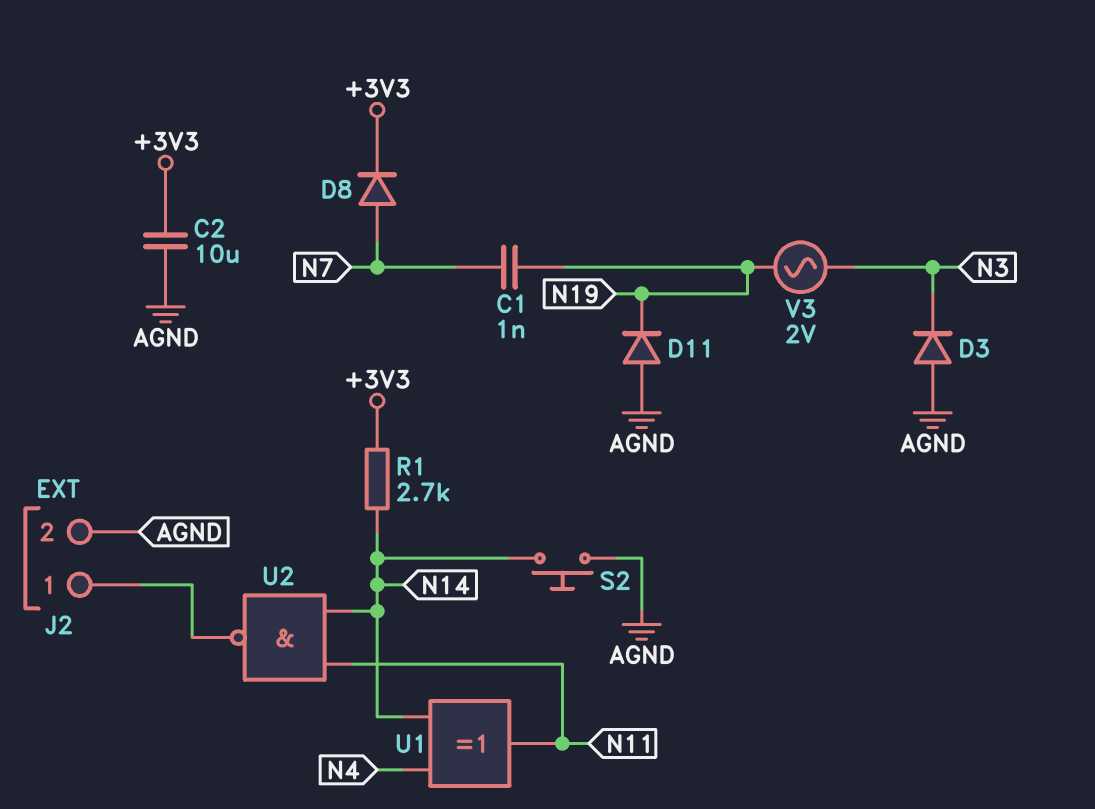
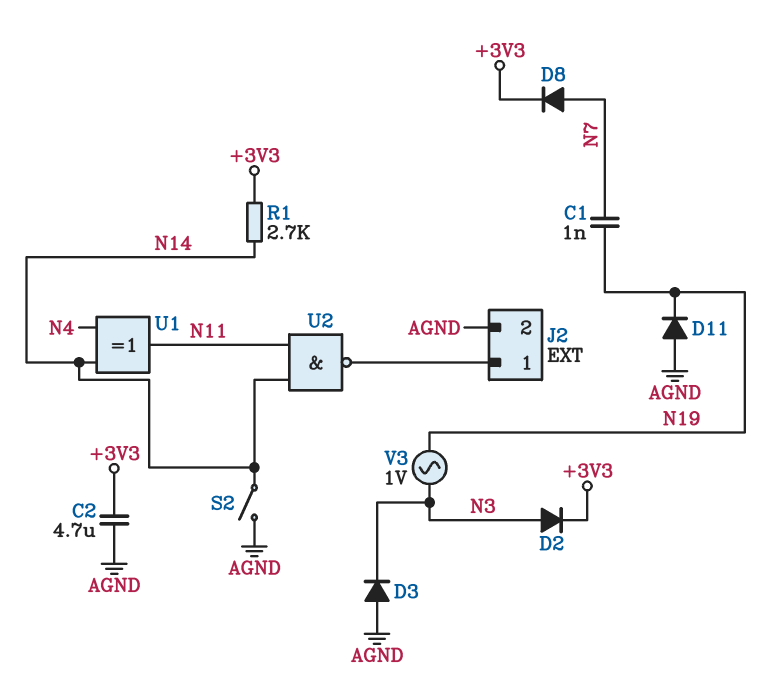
C2: 10uF (+3V3, AGND) -> 4.7uF (+3V3, AGND)
D2: none -> diode (A N3, K +3V3)
S2: button (AGND, N14) -> switch (AGND, N14)
V3: AC 2V (N3, N19) -> AC 1V (N3, N19)

